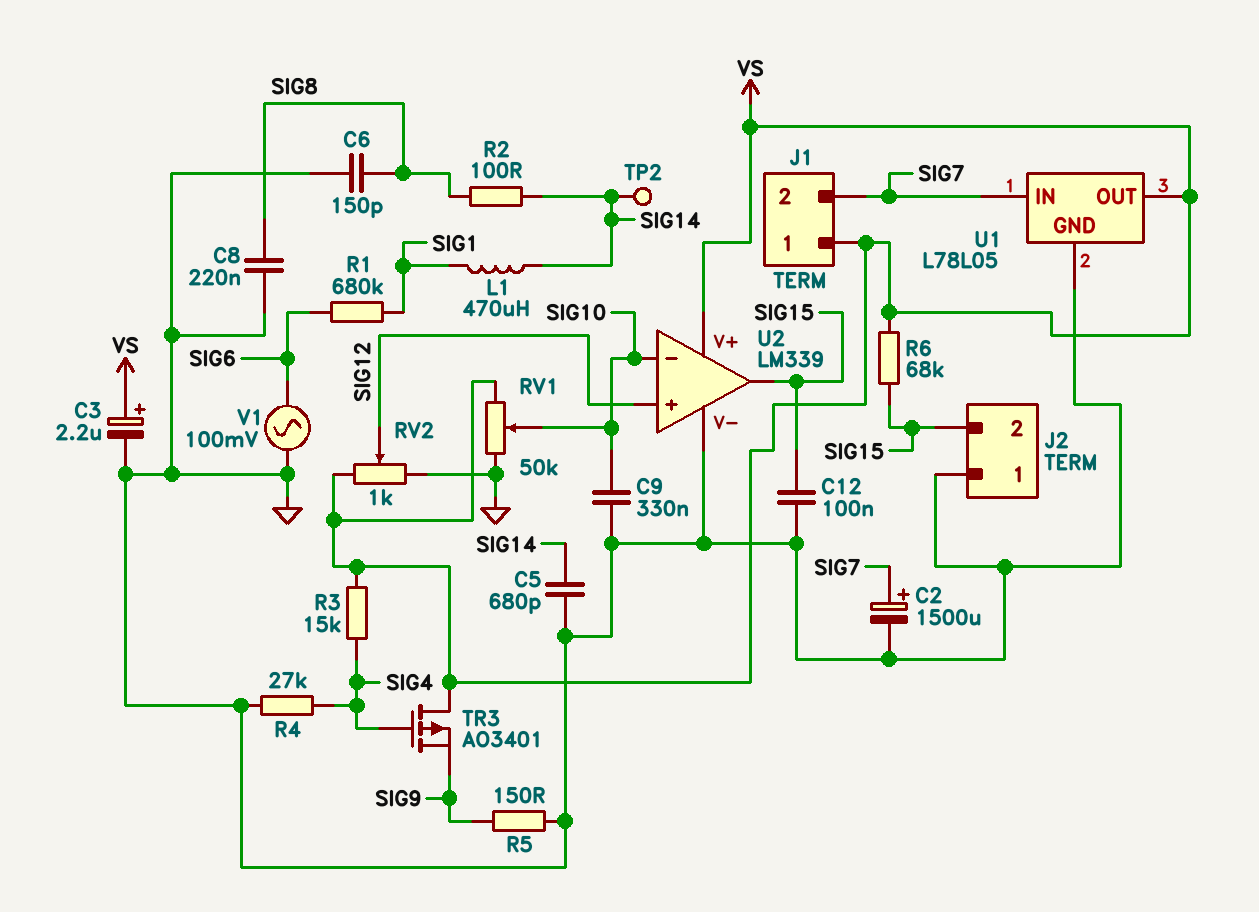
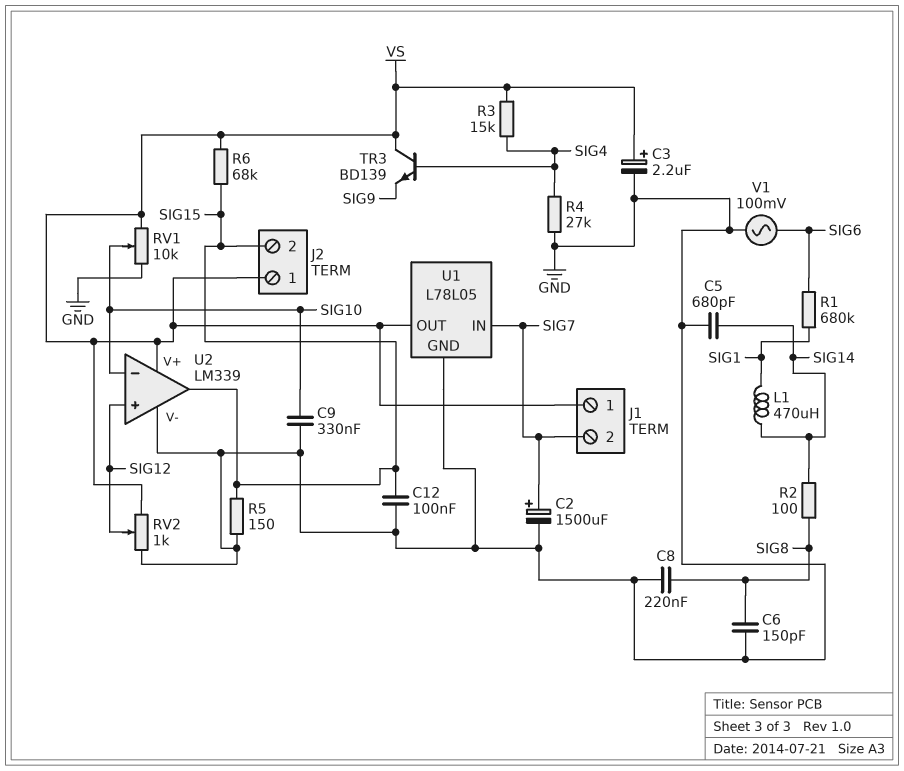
J2 pin 1: GND -> VS
R5: 150 (GND, SIG9) -> 150 (GND, SIG15)
RV1: 50k (GND, VS, wiper SIG10) -> 10k (GND, VS, wiper SIG10)
TP2: test point (SIG14) -> none
TR3: PMOS AO3401 (G SIG4, D VS, S SIG9) -> NPN BD139 (B SIG4, C VS, E SIG9)

